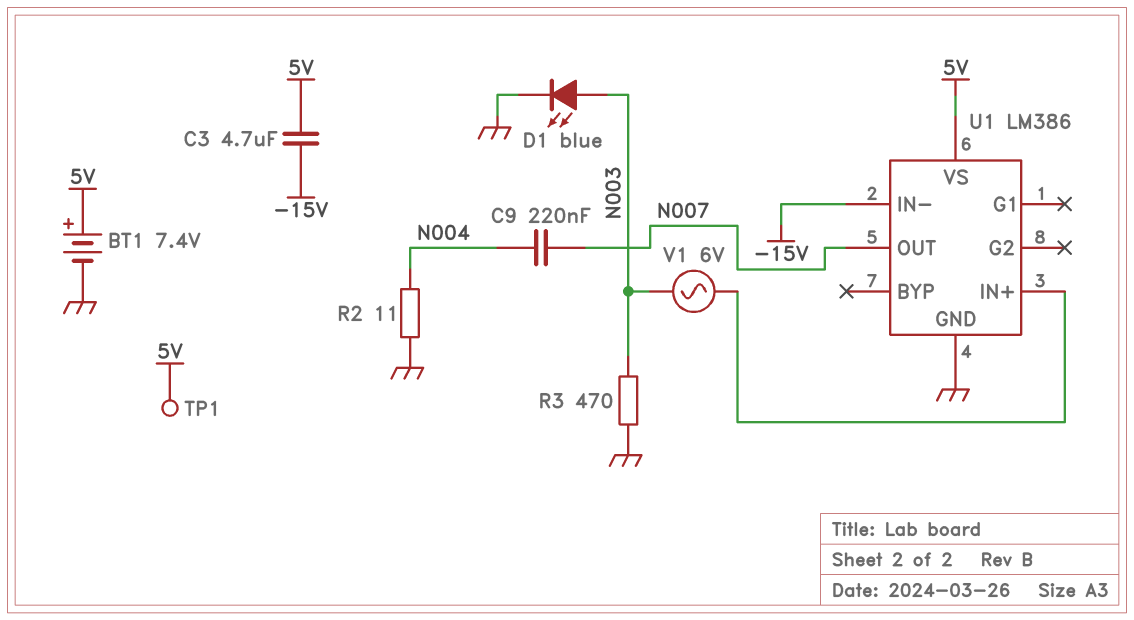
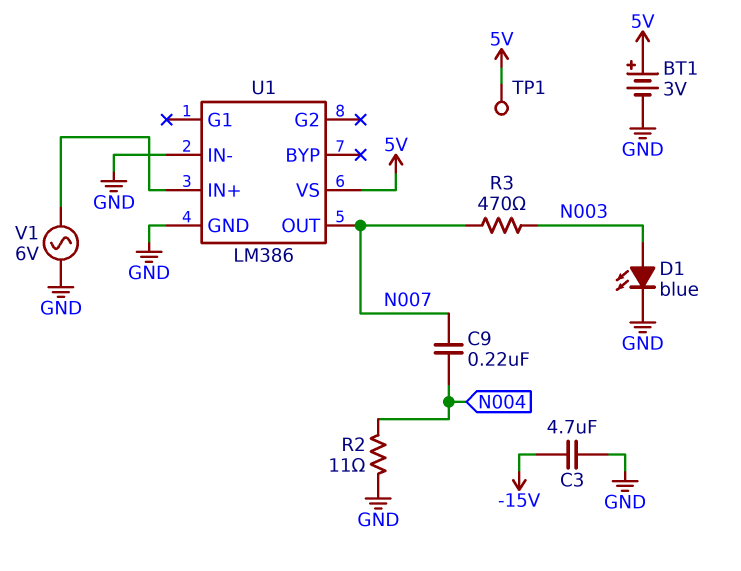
BT1: 7.4V (plus 5V, minus GND) -> 3V (plus 5V, minus GND)
C3: 4.7uF (-15V, 5V) -> 4.7uF (-15V, GND)
R3: 470 (GND, N003) -> 470 (N003, N007)
U1 pin IN-: -15V -> GND
V1: AC 6V (N003, U1/IN+) -> AC 6V (GND, U1/IN+)

